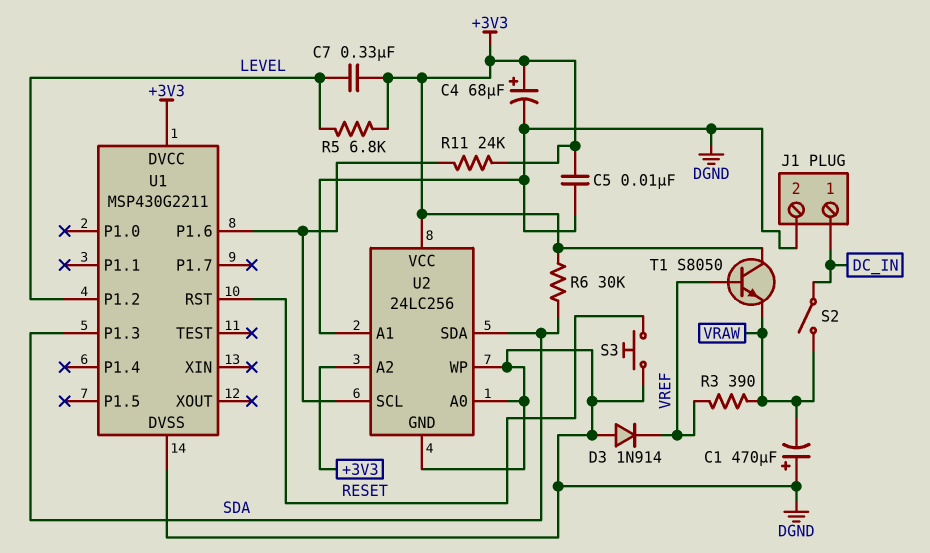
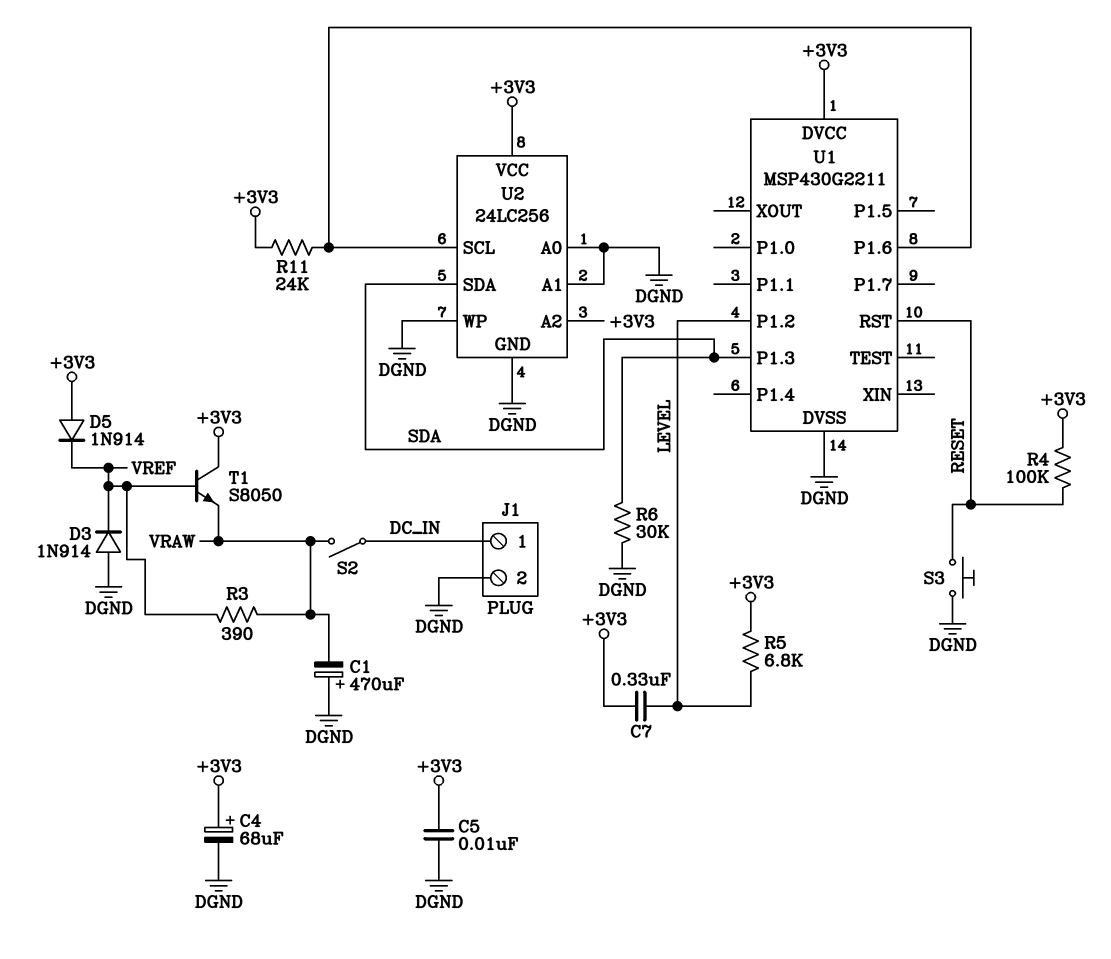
D5: none -> diode 1N914 (A +3V3, K VREF)
R4: none -> 100k (+3V3, RESET)
R6: 30k (+3V3, SDA) -> 30k (DGND, SDA)

